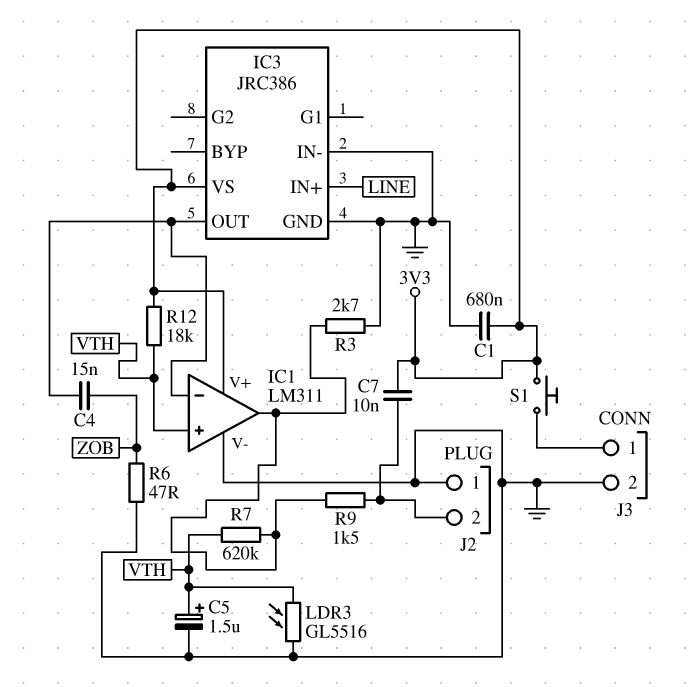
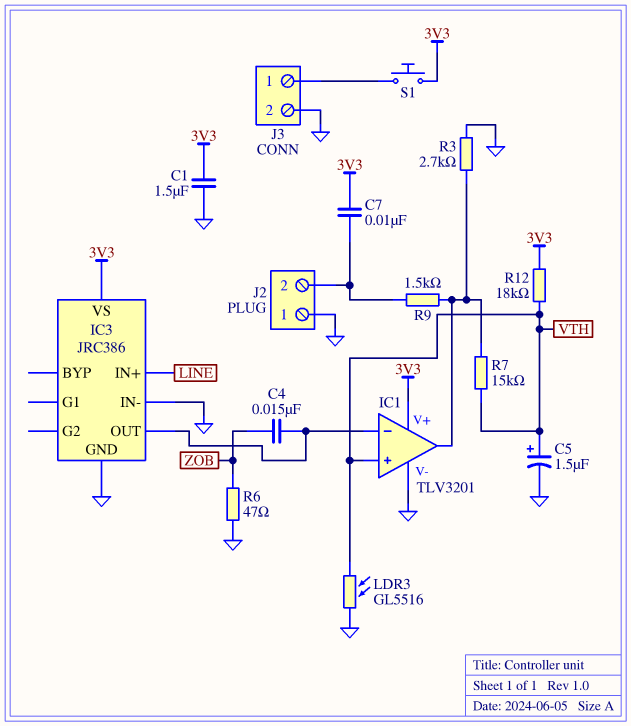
C1: 680nF (3V3, GND) -> 1.5uF (3V3, GND)
IC1: LM311 -> TLV3201
R7: 620k (IC1/out, VTH) -> 15k (IC1/out, VTH)

